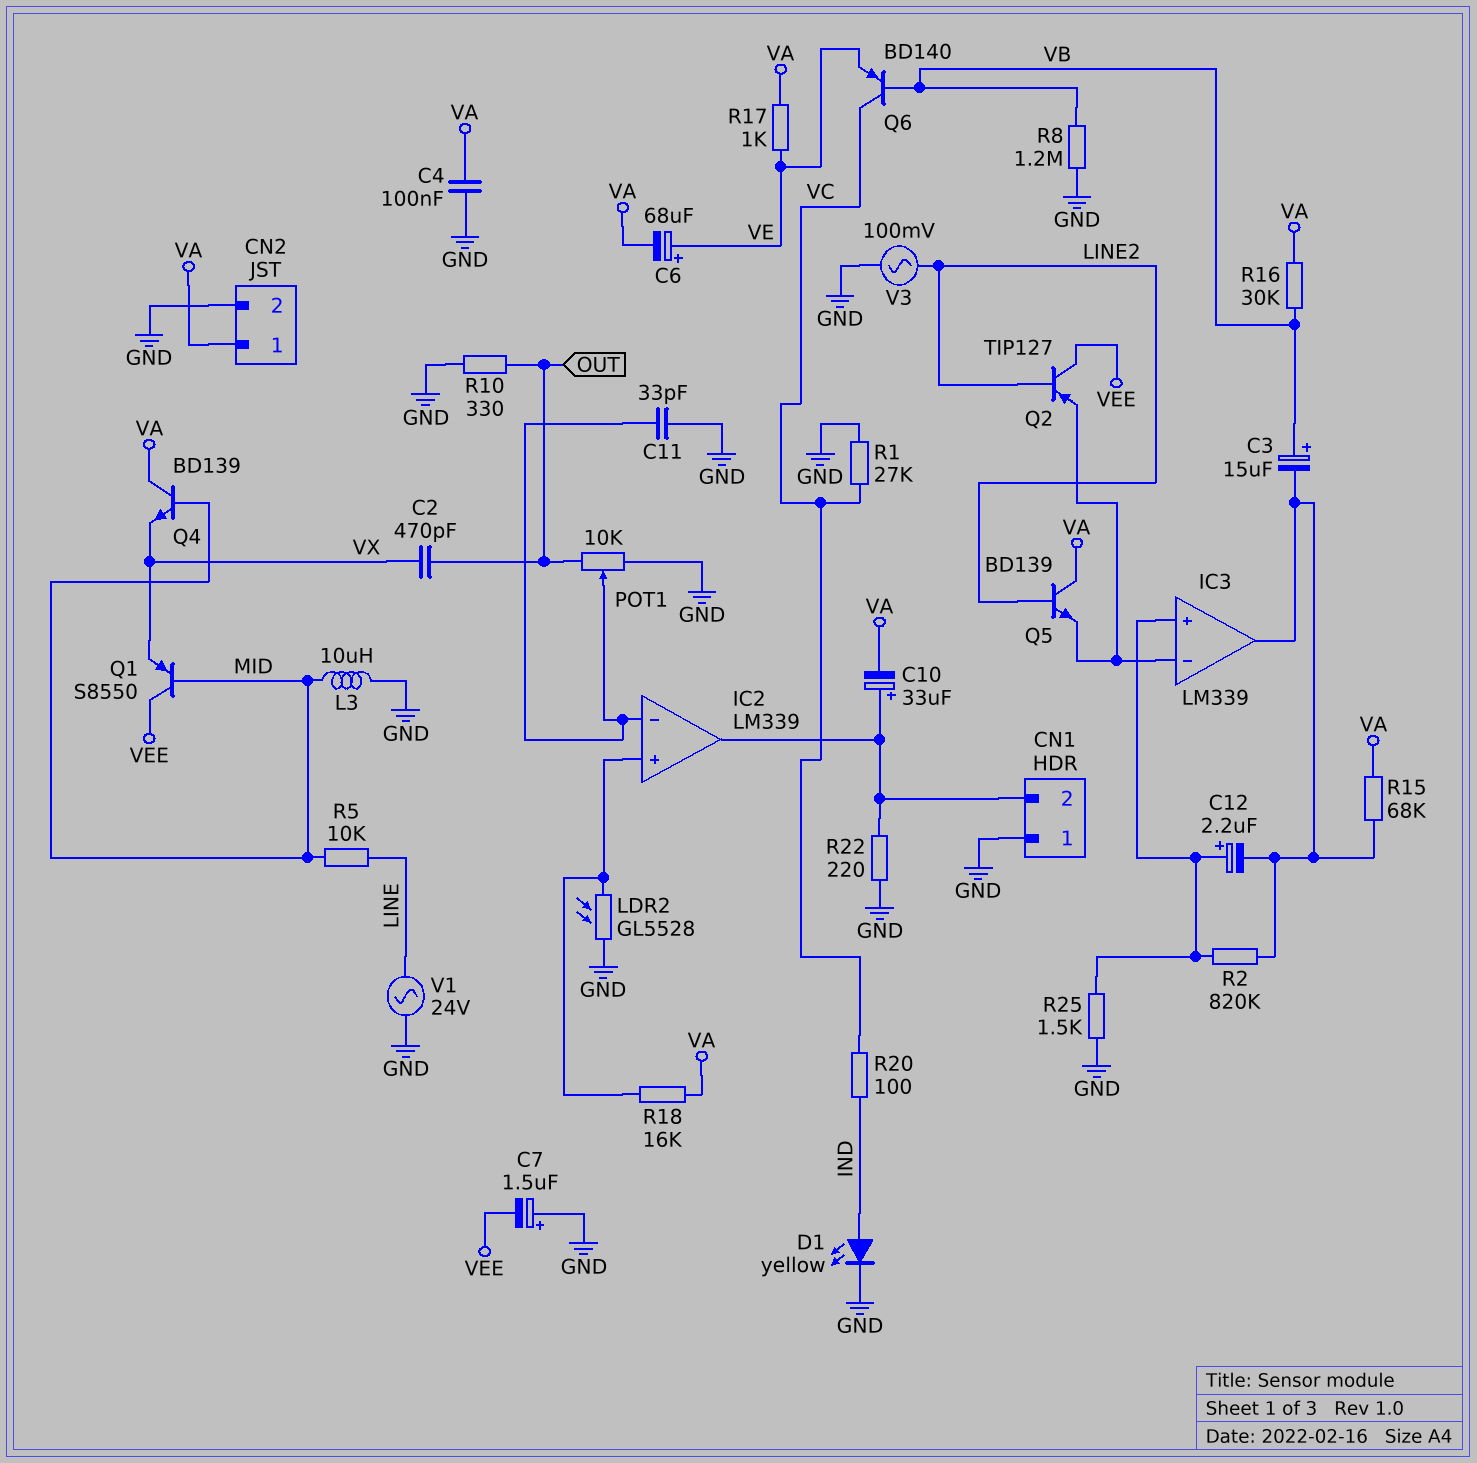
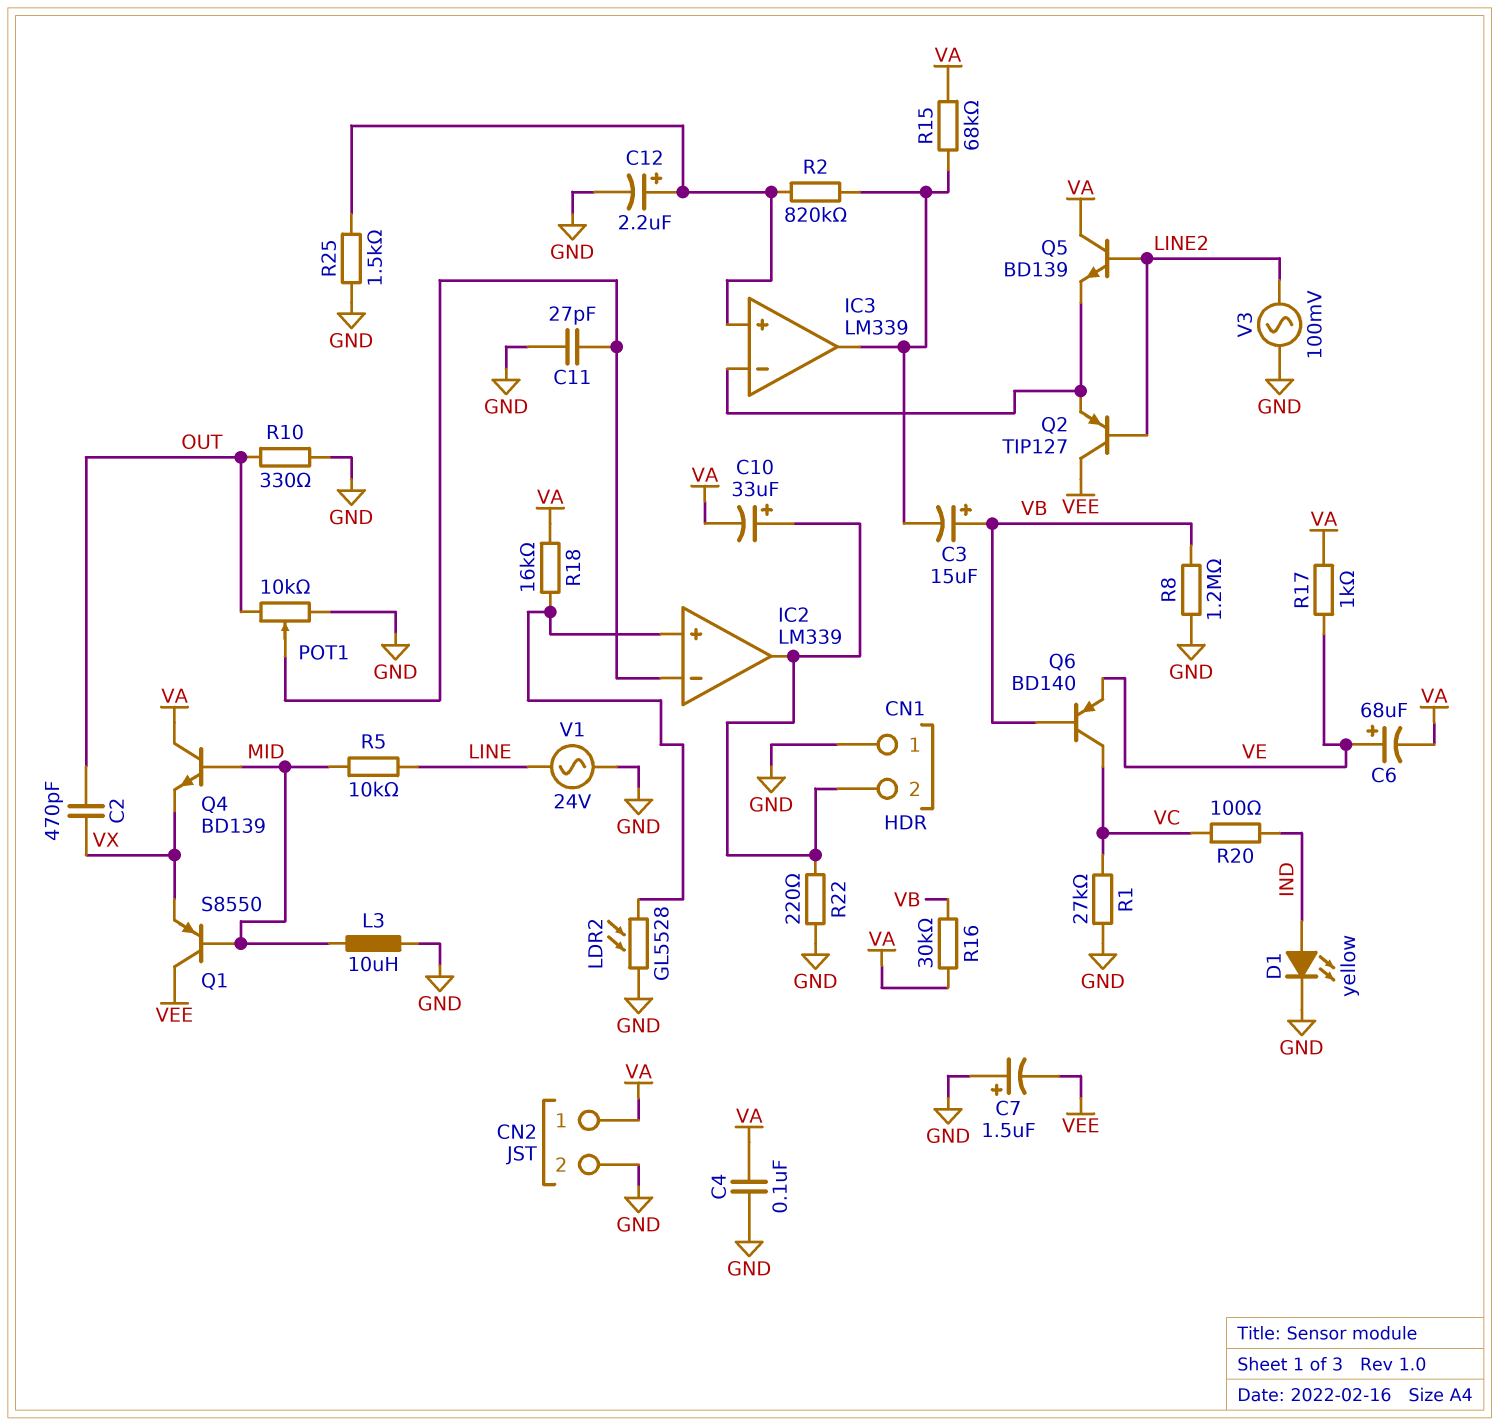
C11: 33pF (GND, IC2/in-) -> 27pF (GND, IC2/in-)
C12: 2.2uF (plus IC3/in+, minus IC3/out) -> 2.2uF (plus IC3/in+, minus GND)

